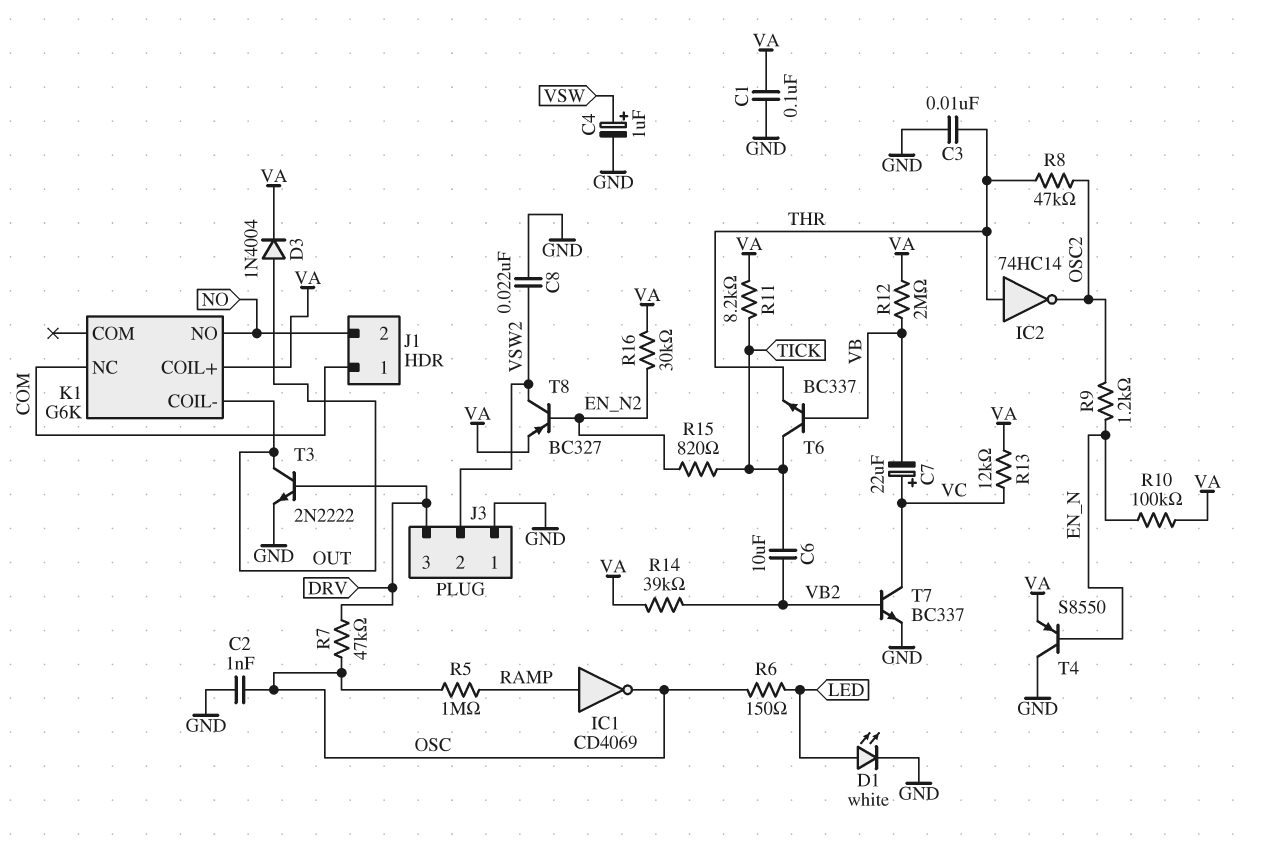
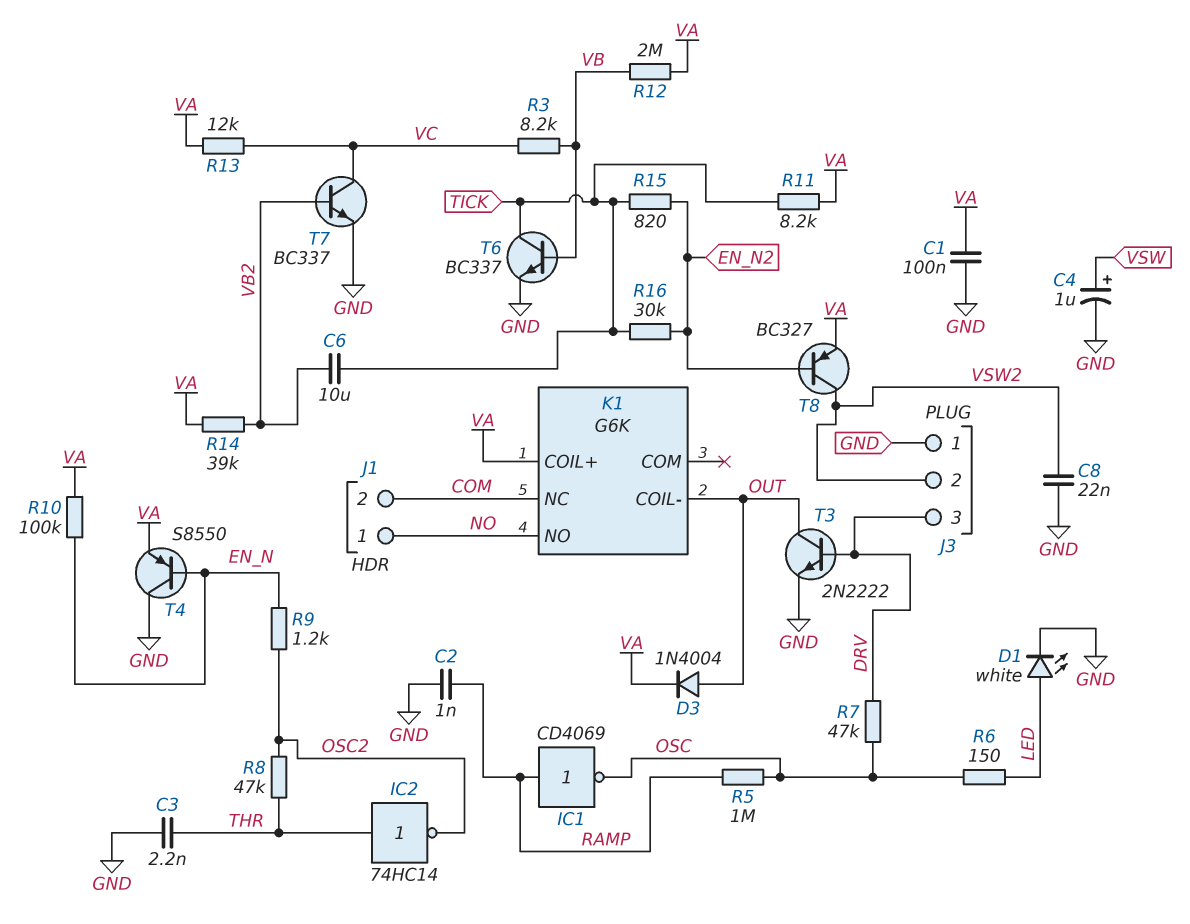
C2: 1nF (GND, OSC) -> 1nF (GND, RAMP)
C3: 10nF (GND, THR) -> 2.2nF (GND, THR)
C7: 22uF (plus VC, minus VB) -> none
J1 pin 1: COM -> NO
J1 pin 2: NO -> COM
R3: none -> 8.2k (VB, VC)
R16: 30k (EN_N2, VA) -> 30k (EN_N2, TICK)
T6: NPN BC337 (B VB, C TICK, E THR) -> NPN BC337 (B VB, C TICK, E GND)

